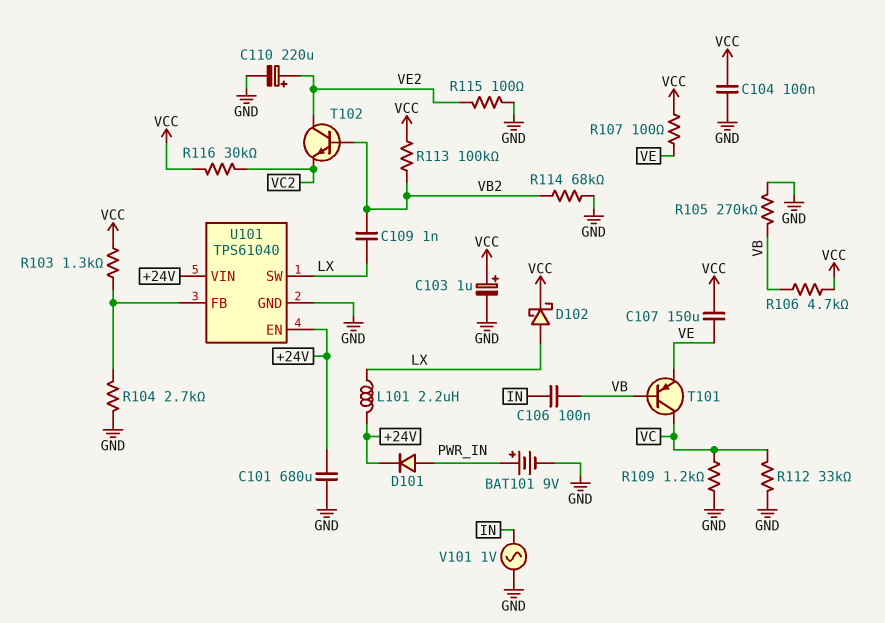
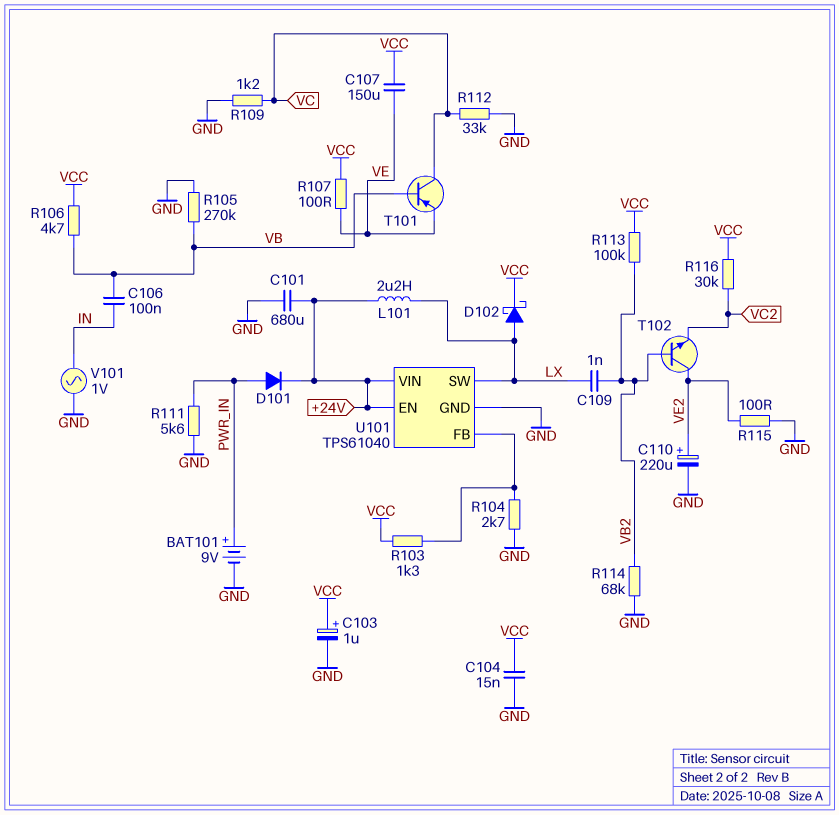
C104: 100nF (GND, VCC) -> 15nF (GND, VCC)
R111: none -> 5.6k (GND, PWR_IN)

